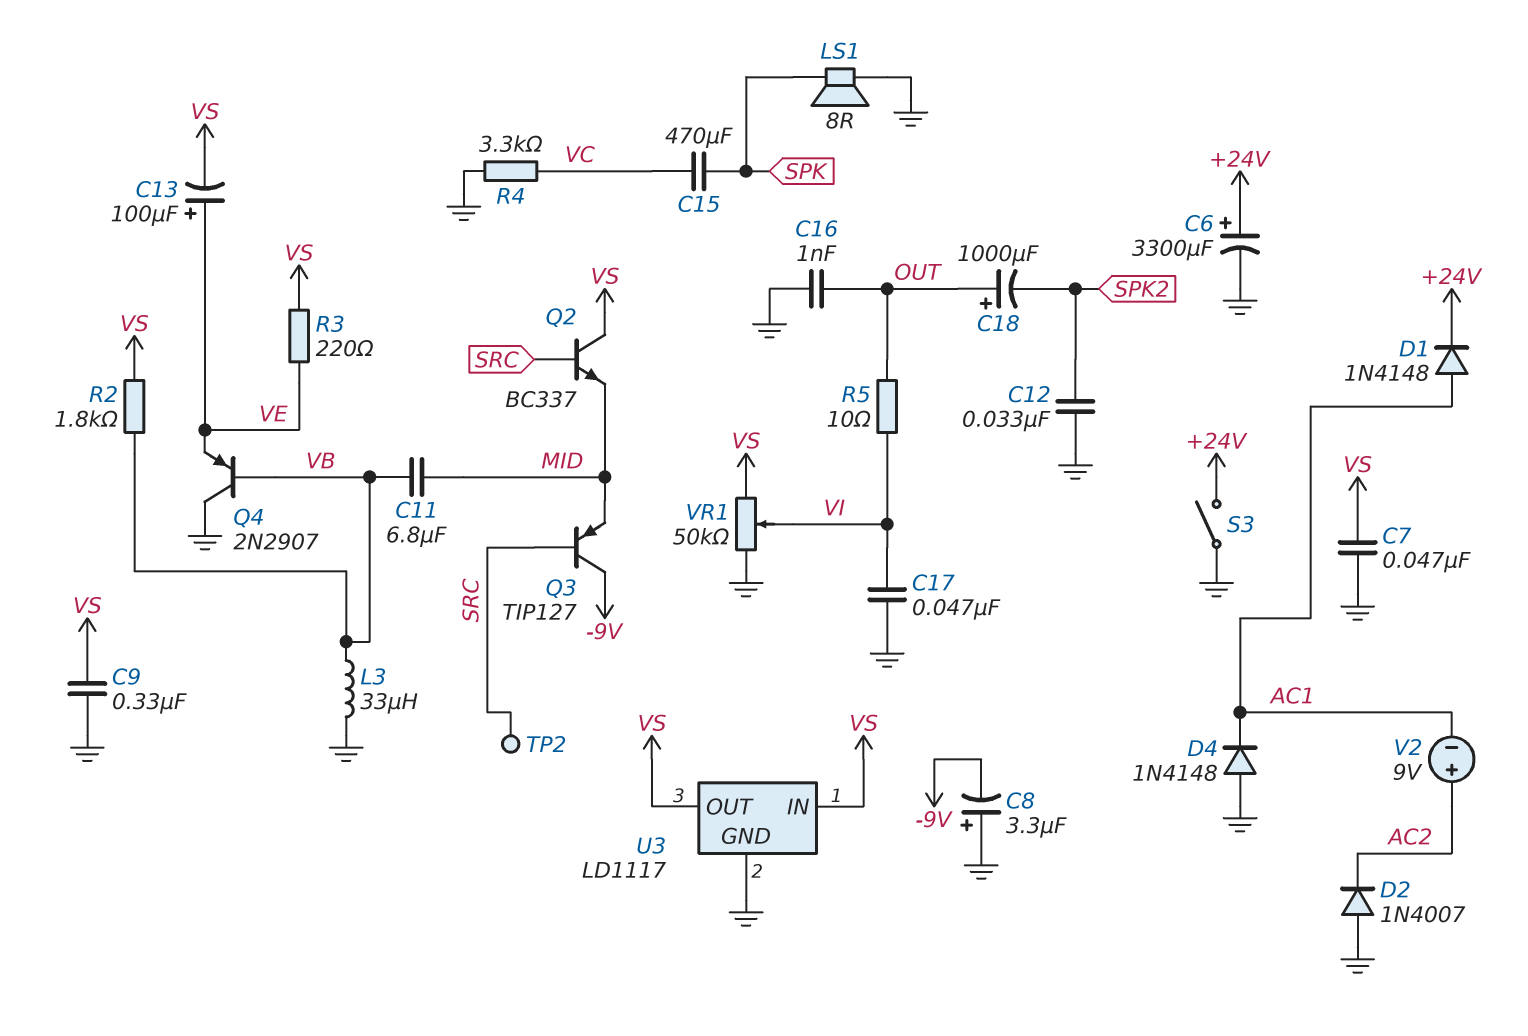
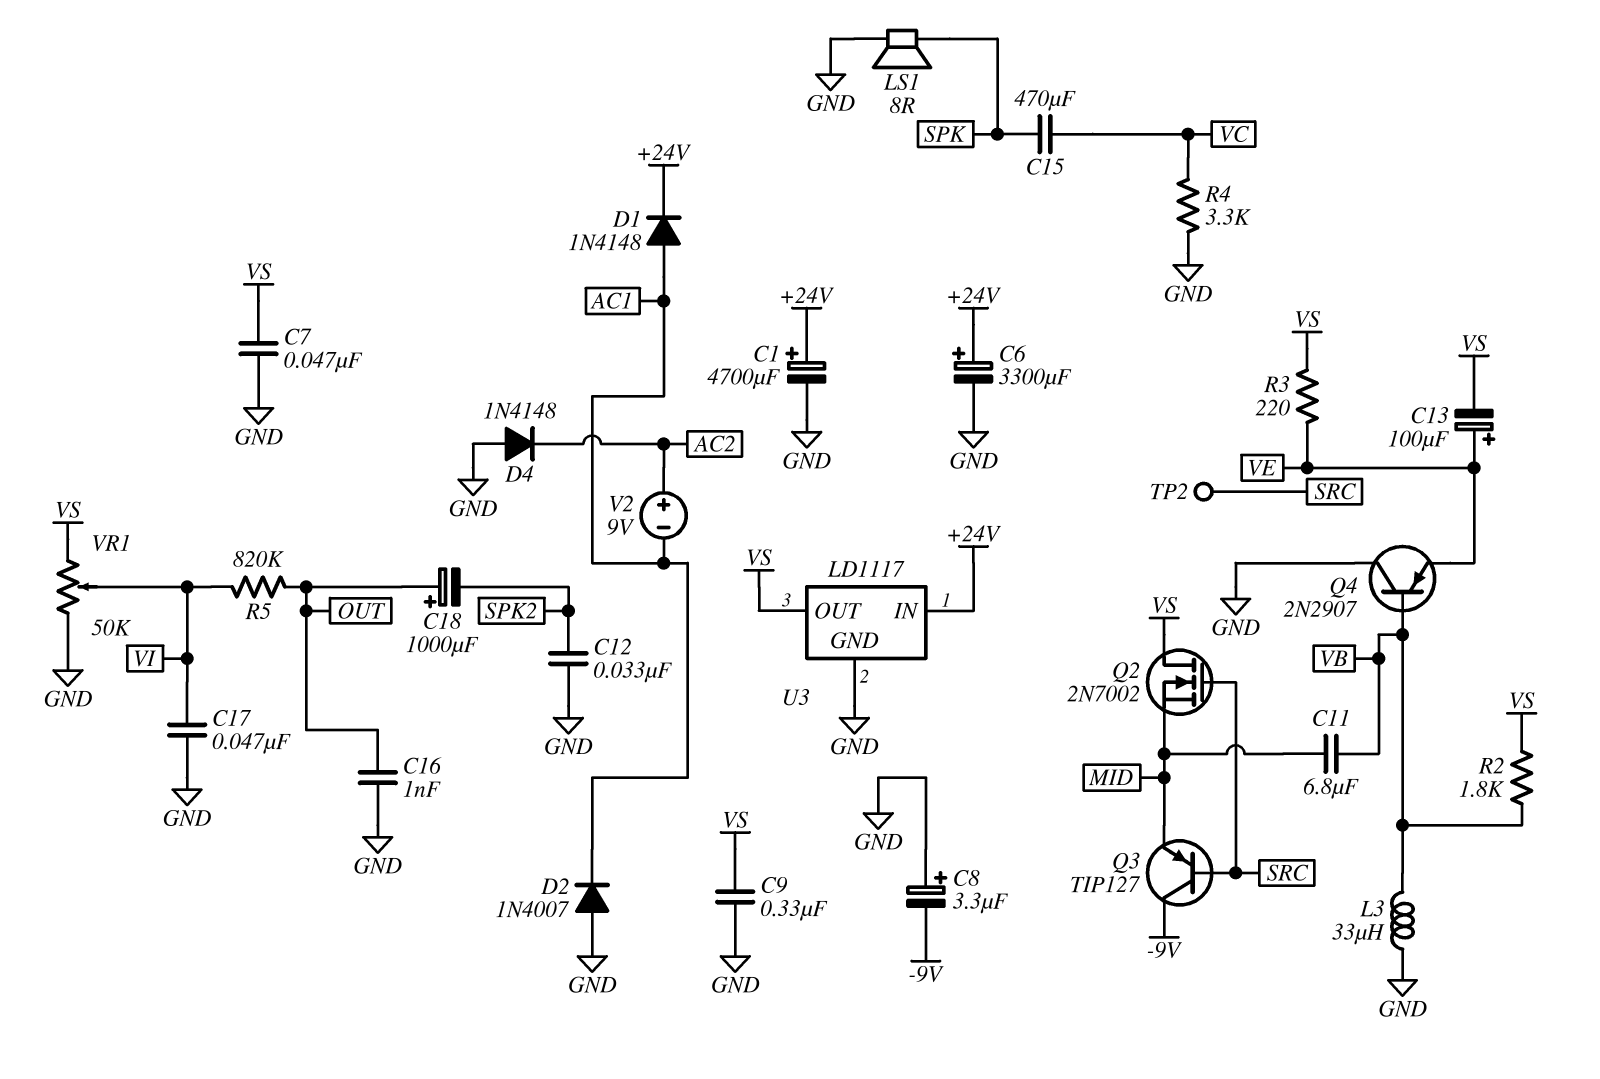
C1: none -> 4700uF (plus +24V, minus GND)
D2: diode 1N4007 (A GND, K AC2) -> diode 1N4007 (A GND, K AC1)
D4: diode 1N4148 (A GND, K AC1) -> diode 1N4148 (A GND, K AC2)
Q2: NPN BC337 (B SRC, C VS, E MID) -> NMOS 2N7002 (G SRC, D VS, S MID)
R5: 10 (OUT, VI) -> 820k (OUT, VI)
S3: switch (+24V, GND) -> none
U3 pin IN: VS -> +24V

